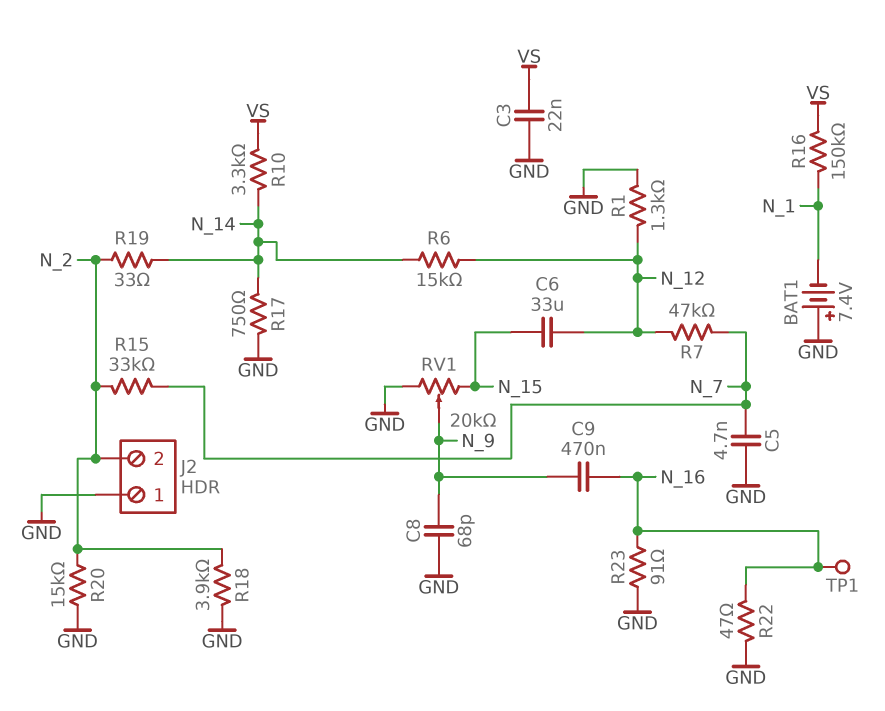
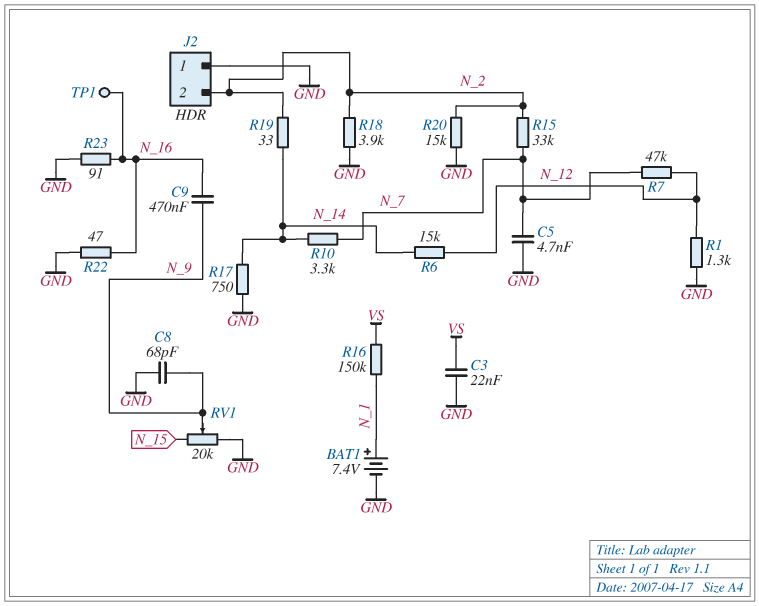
BAT1: 7.4V (plus GND, minus N_1) -> 7.4V (plus N_1, minus GND)
C6: 33uF (N_12, N_15) -> none
R10: 3.3k (N_14, VS) -> 3.3k (N_7, N_14)

